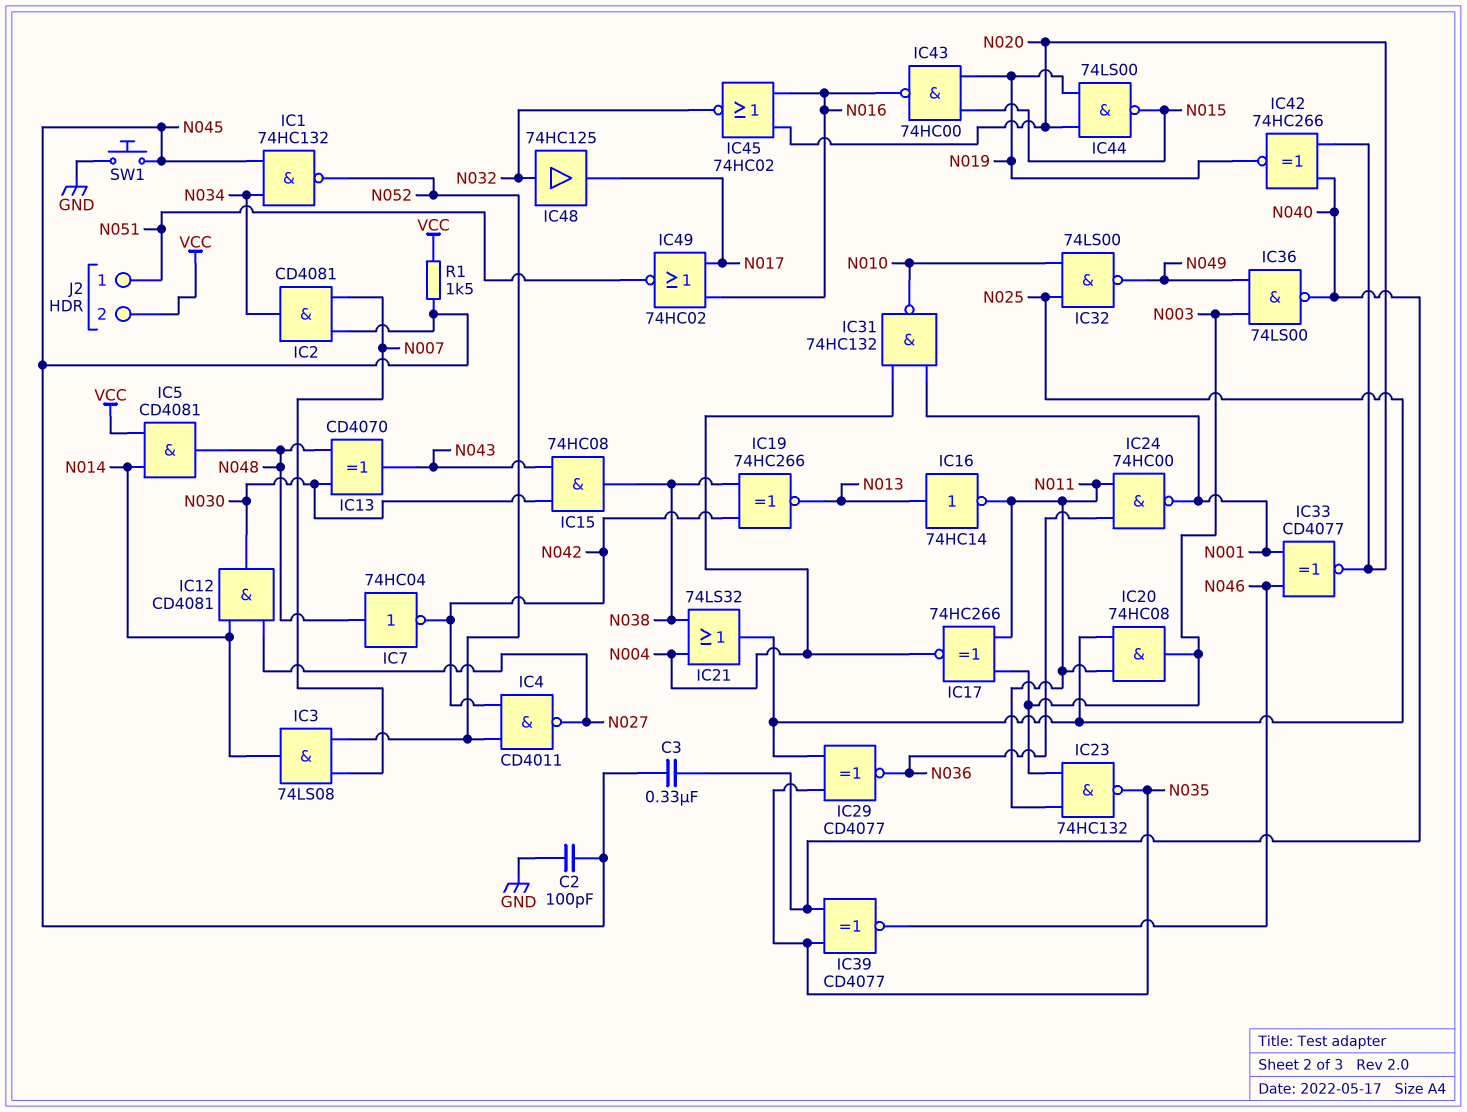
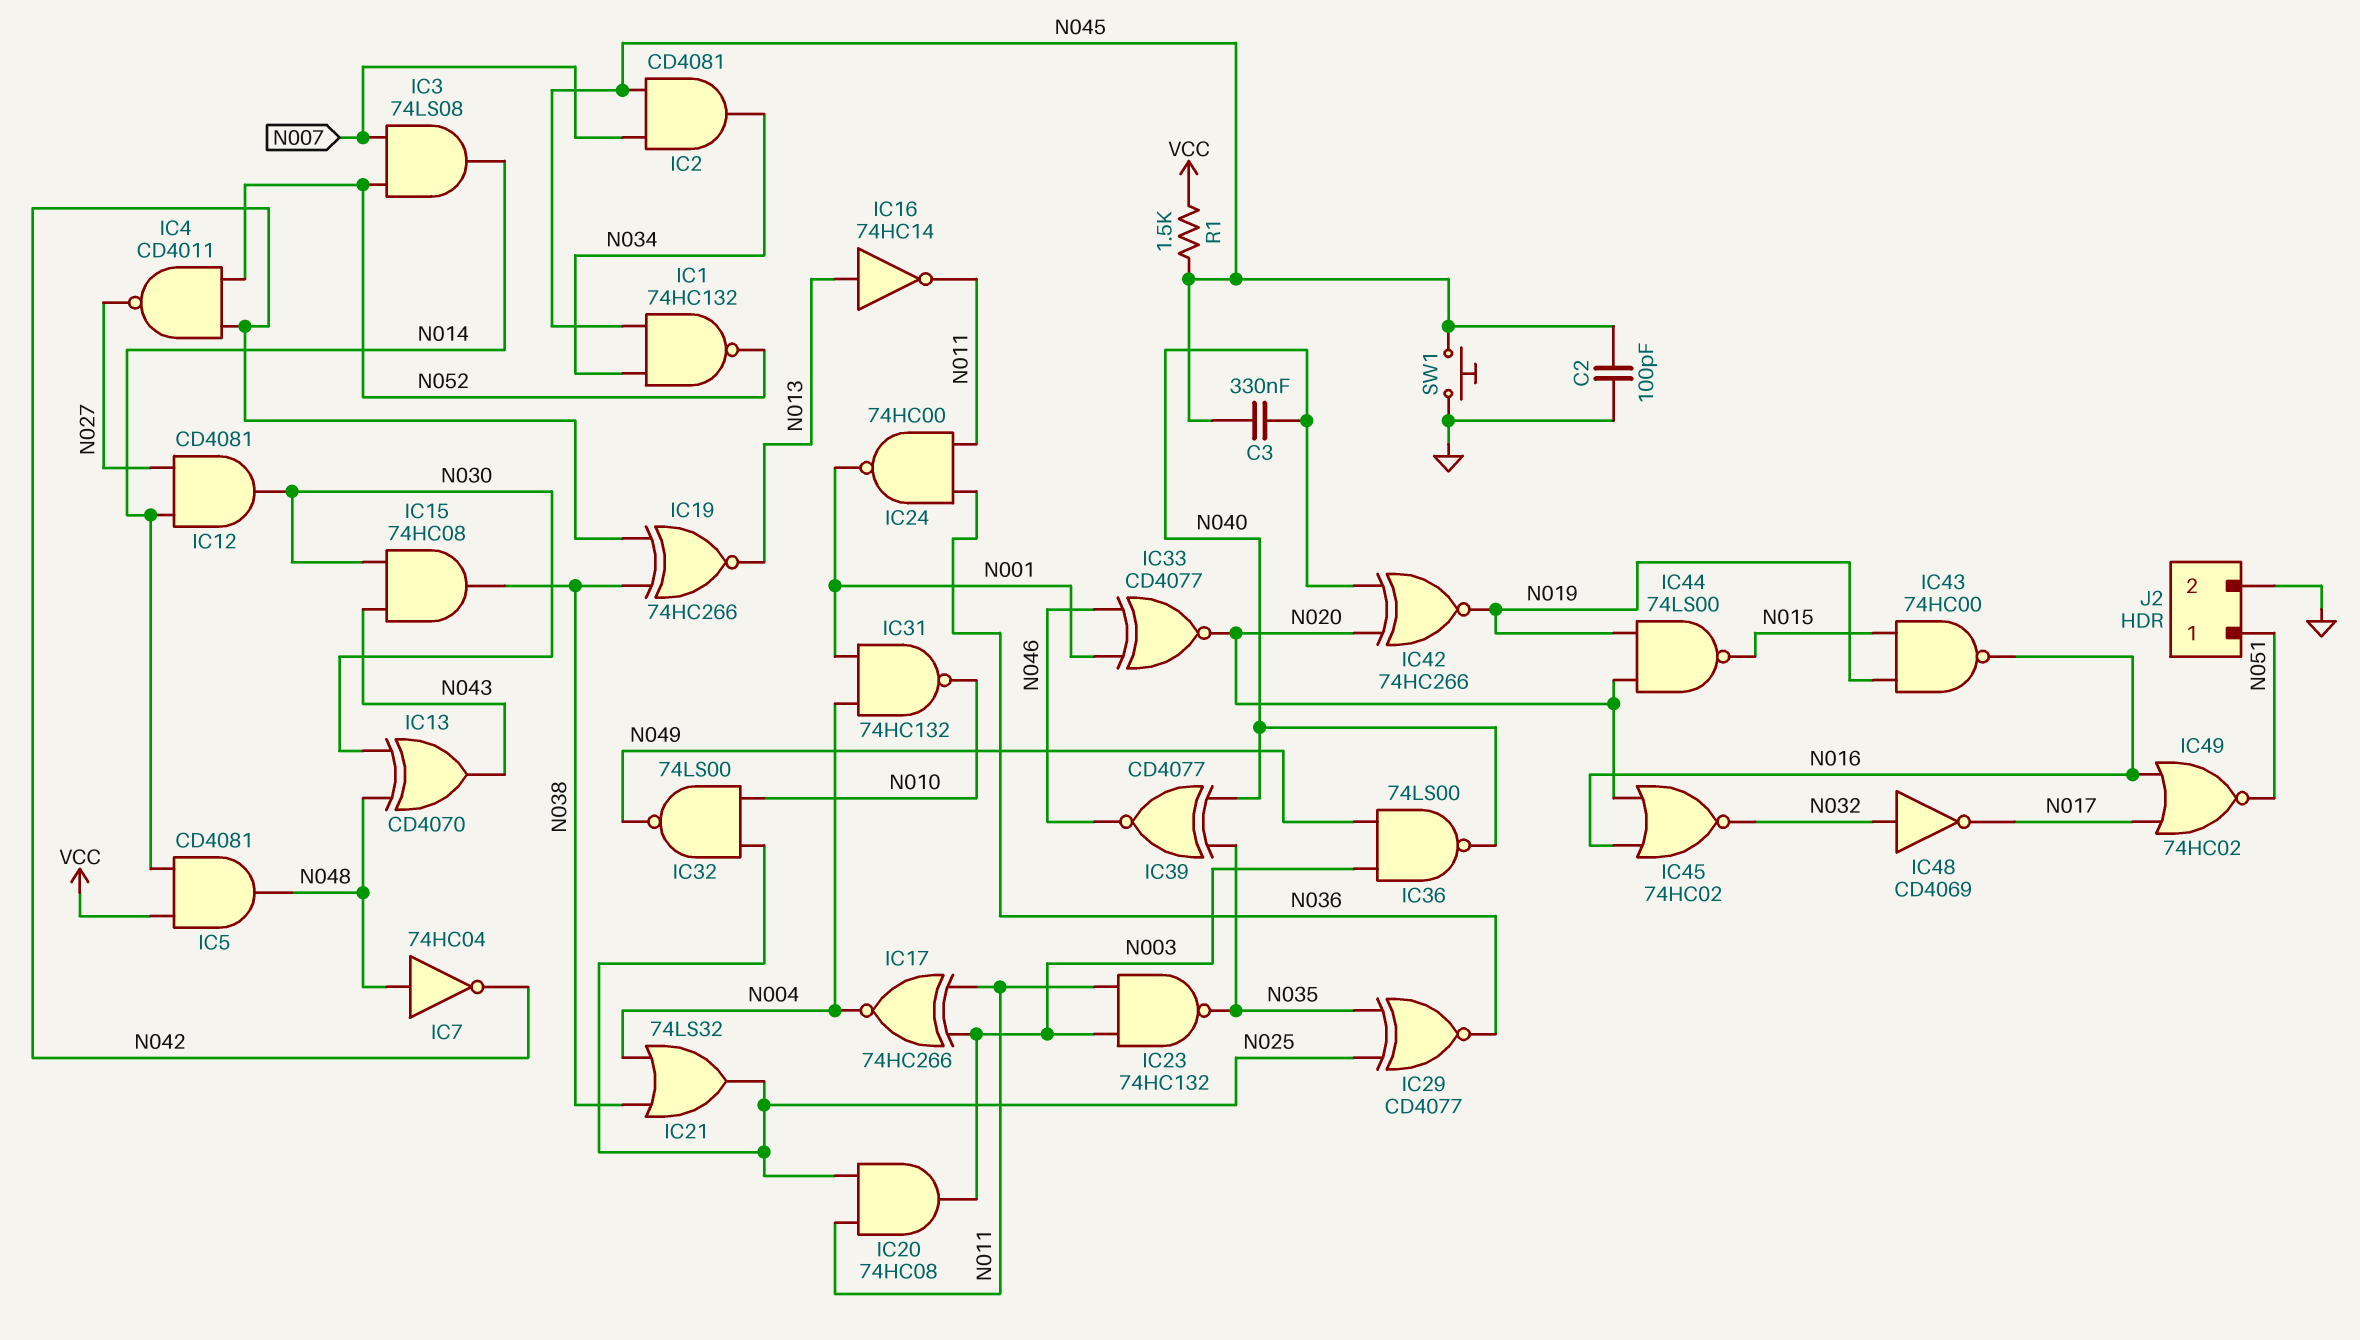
IC48: buffer 74HC125 (in N032, out N017) -> NOT CD4069 (in N032, out N017)
J2 pin 2: VCC -> GND

